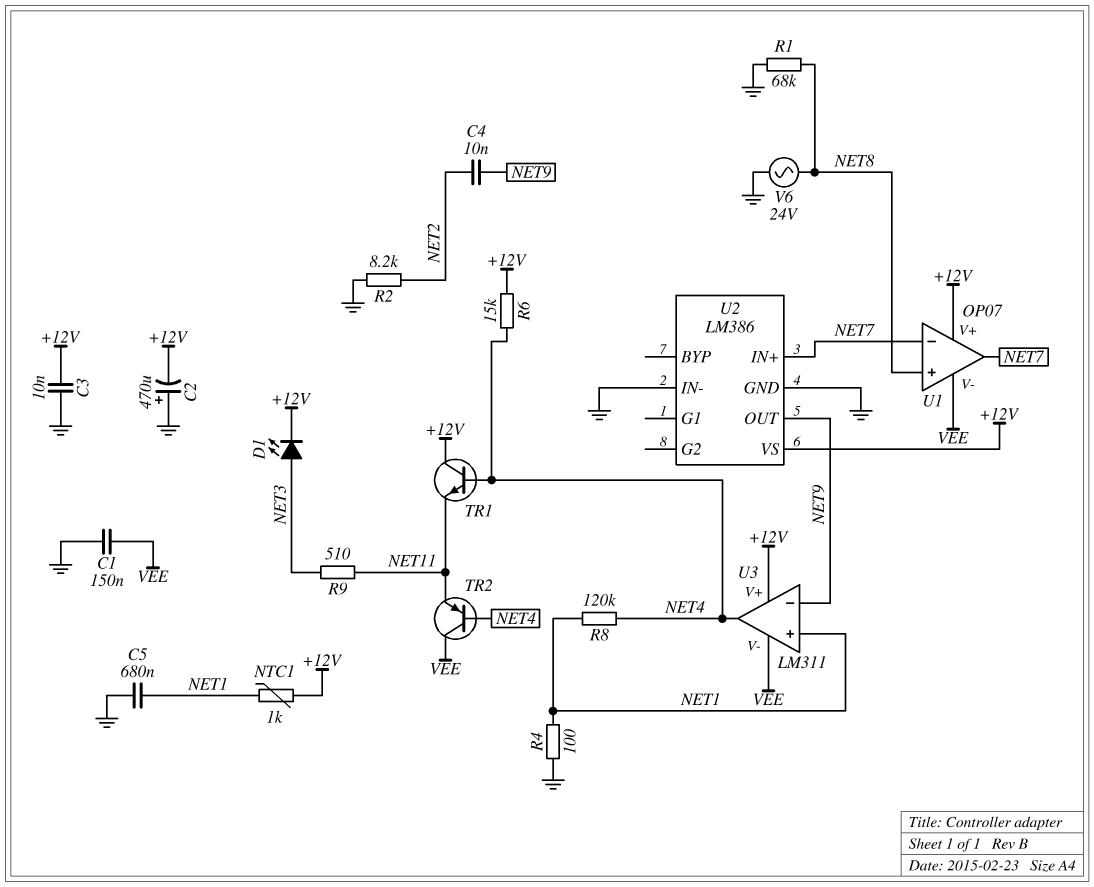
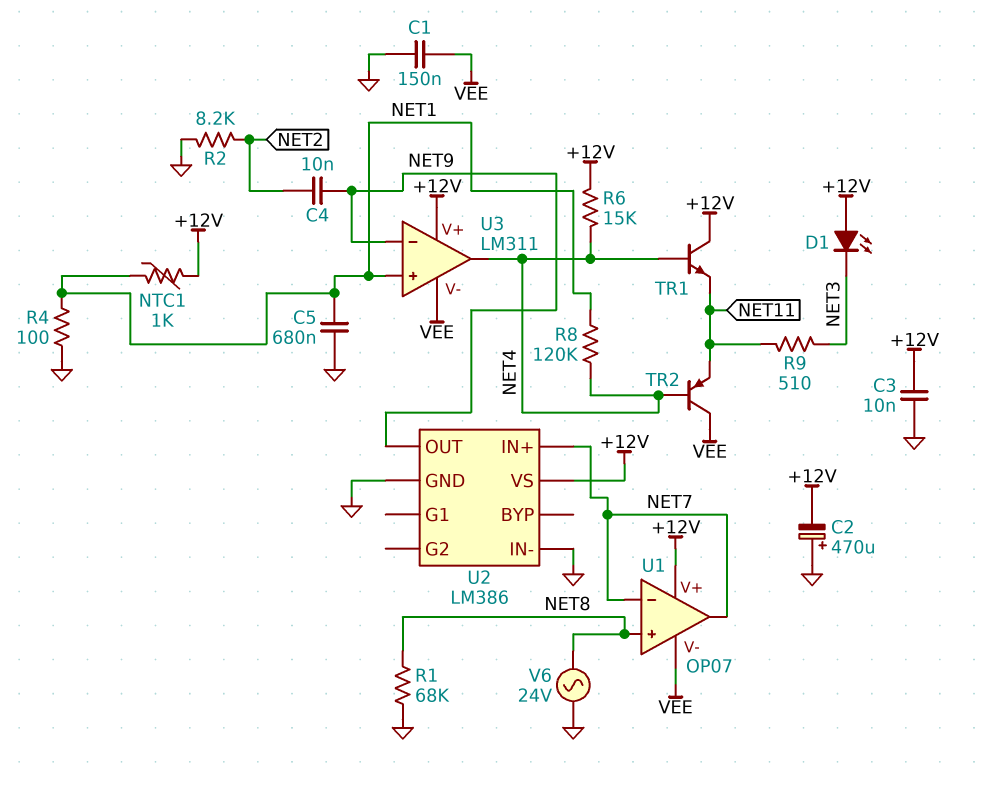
D1: LED (A NET3, K +12V) -> LED (A +12V, K NET3)

